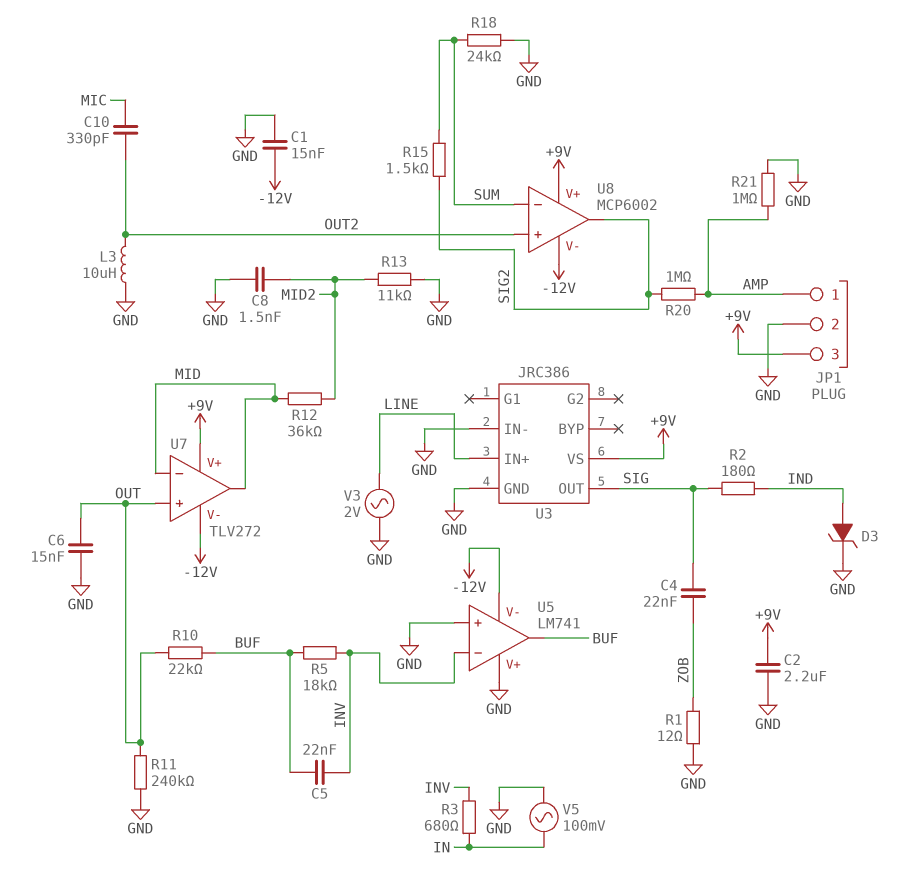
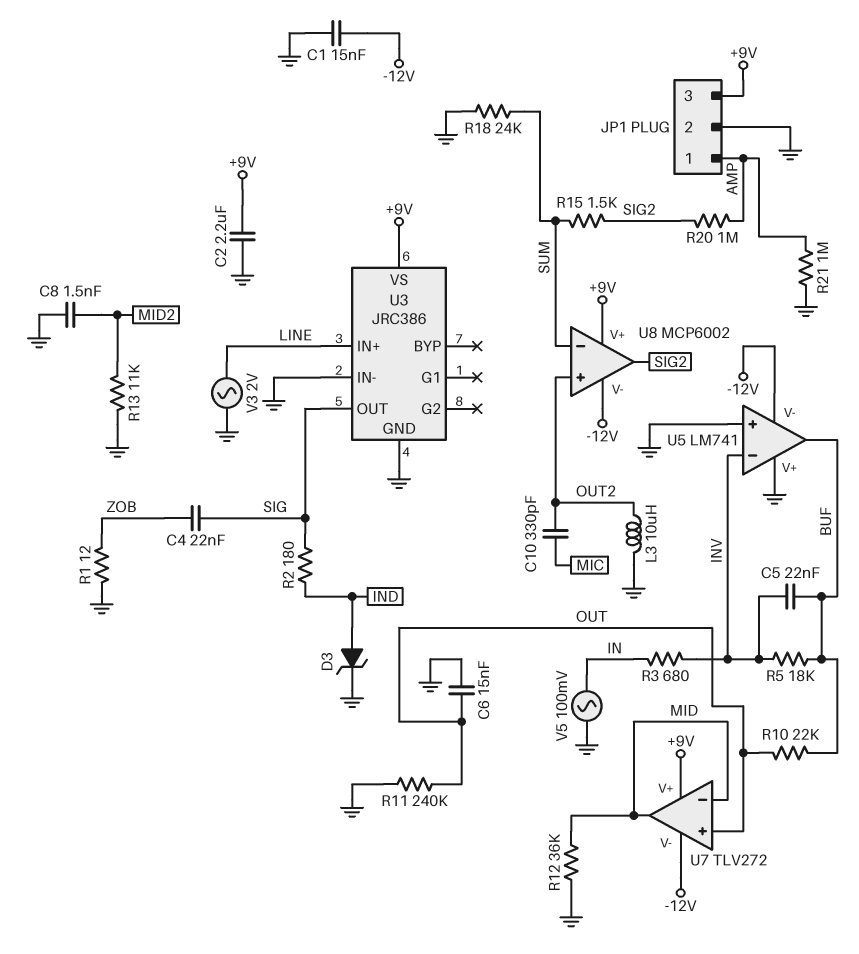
R12: 36k (MID, MID2) -> 36k (GND, MID)

